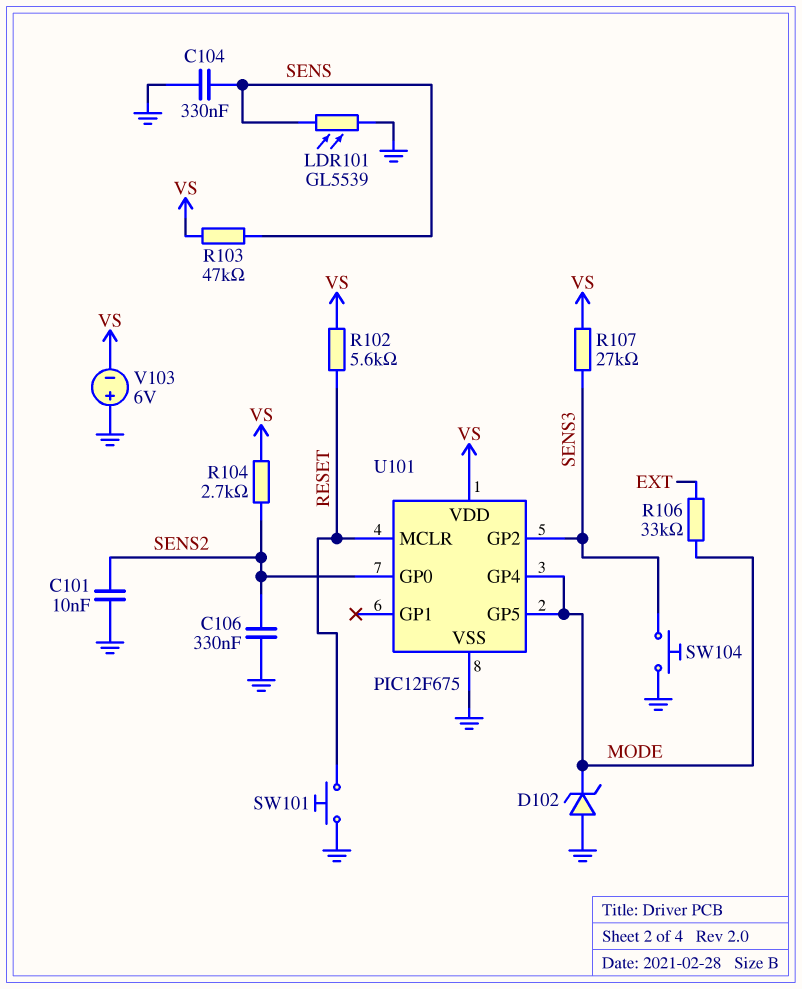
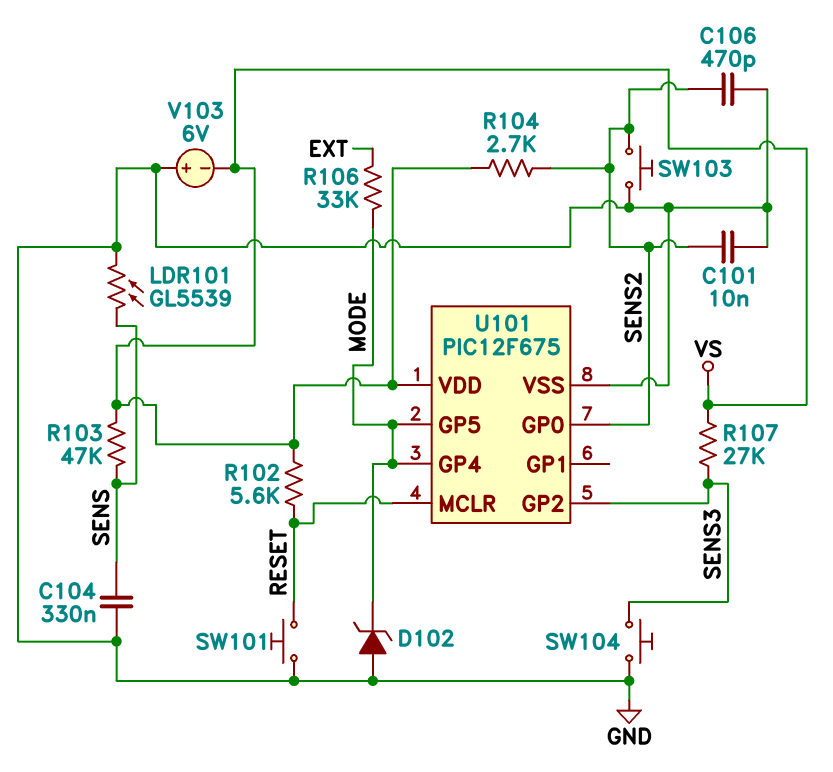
C106: 330nF (GND, SENS2) -> 470pF (GND, SENS2)
SW103: none -> button (GND, SENS2)

